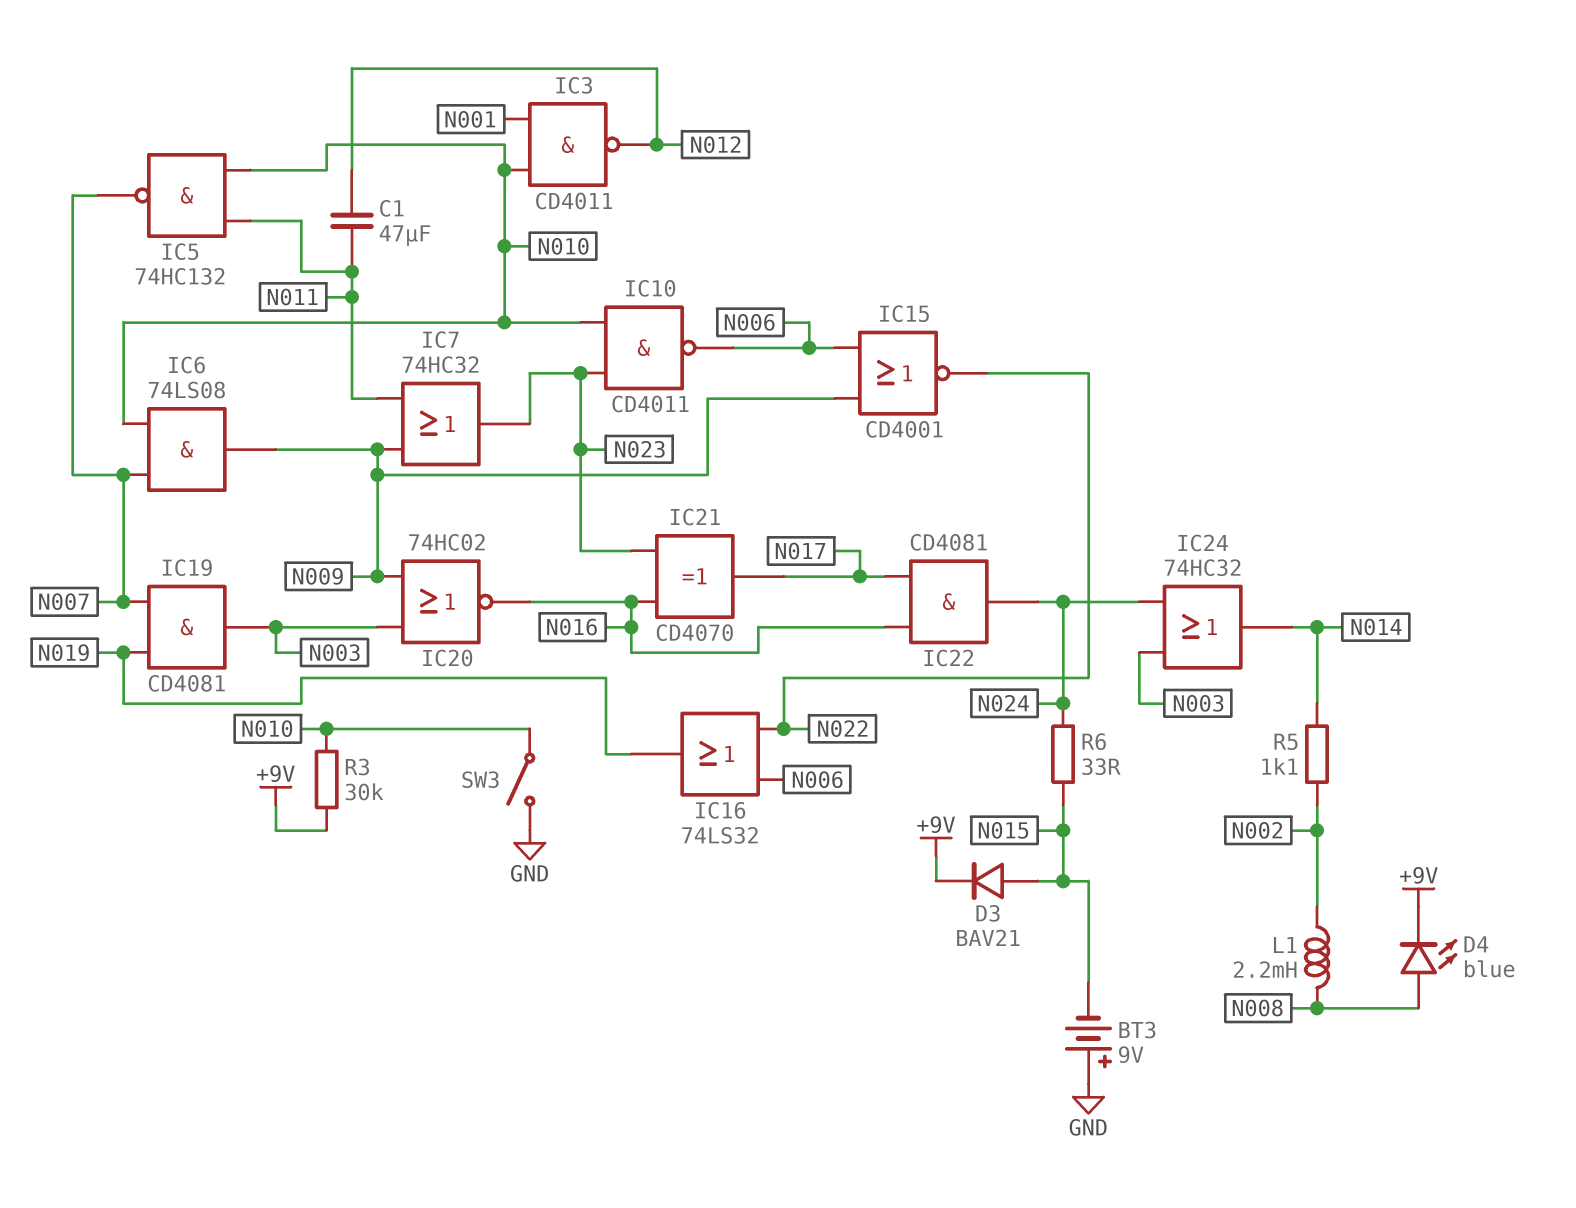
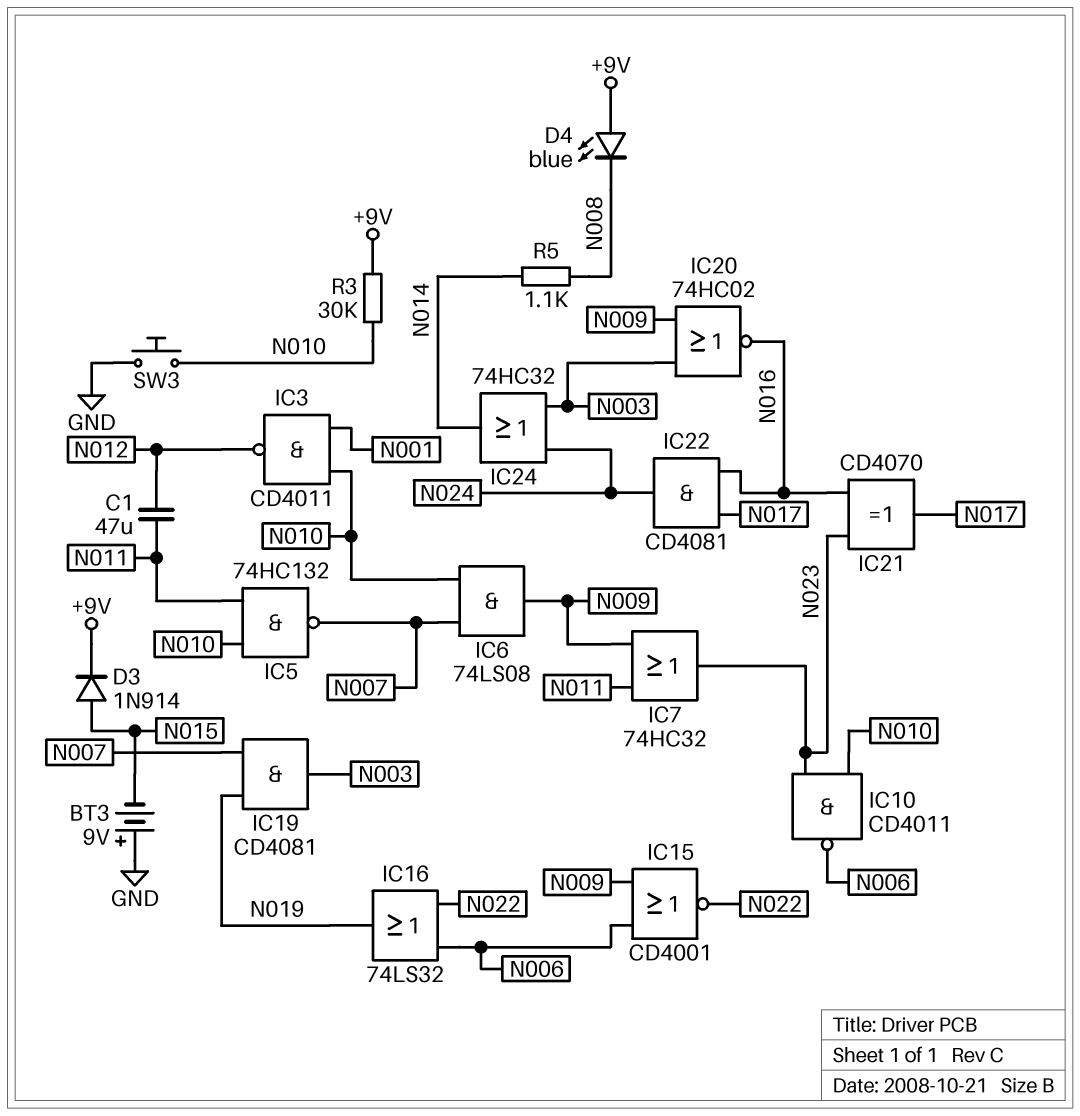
D3: diode BAV21 (A N015, K +9V) -> diode 1N914 (A N015, K +9V)
D4: LED blue (A N008, K +9V) -> LED blue (A +9V, K N008)
L1: 2.2mH (N002, N008) -> none
R5: 1.1k (N002, N014) -> 1.1k (N008, N014)
R6: 33 (N015, N024) -> none
SW3: switch (GND, N010) -> button (GND, N010)

